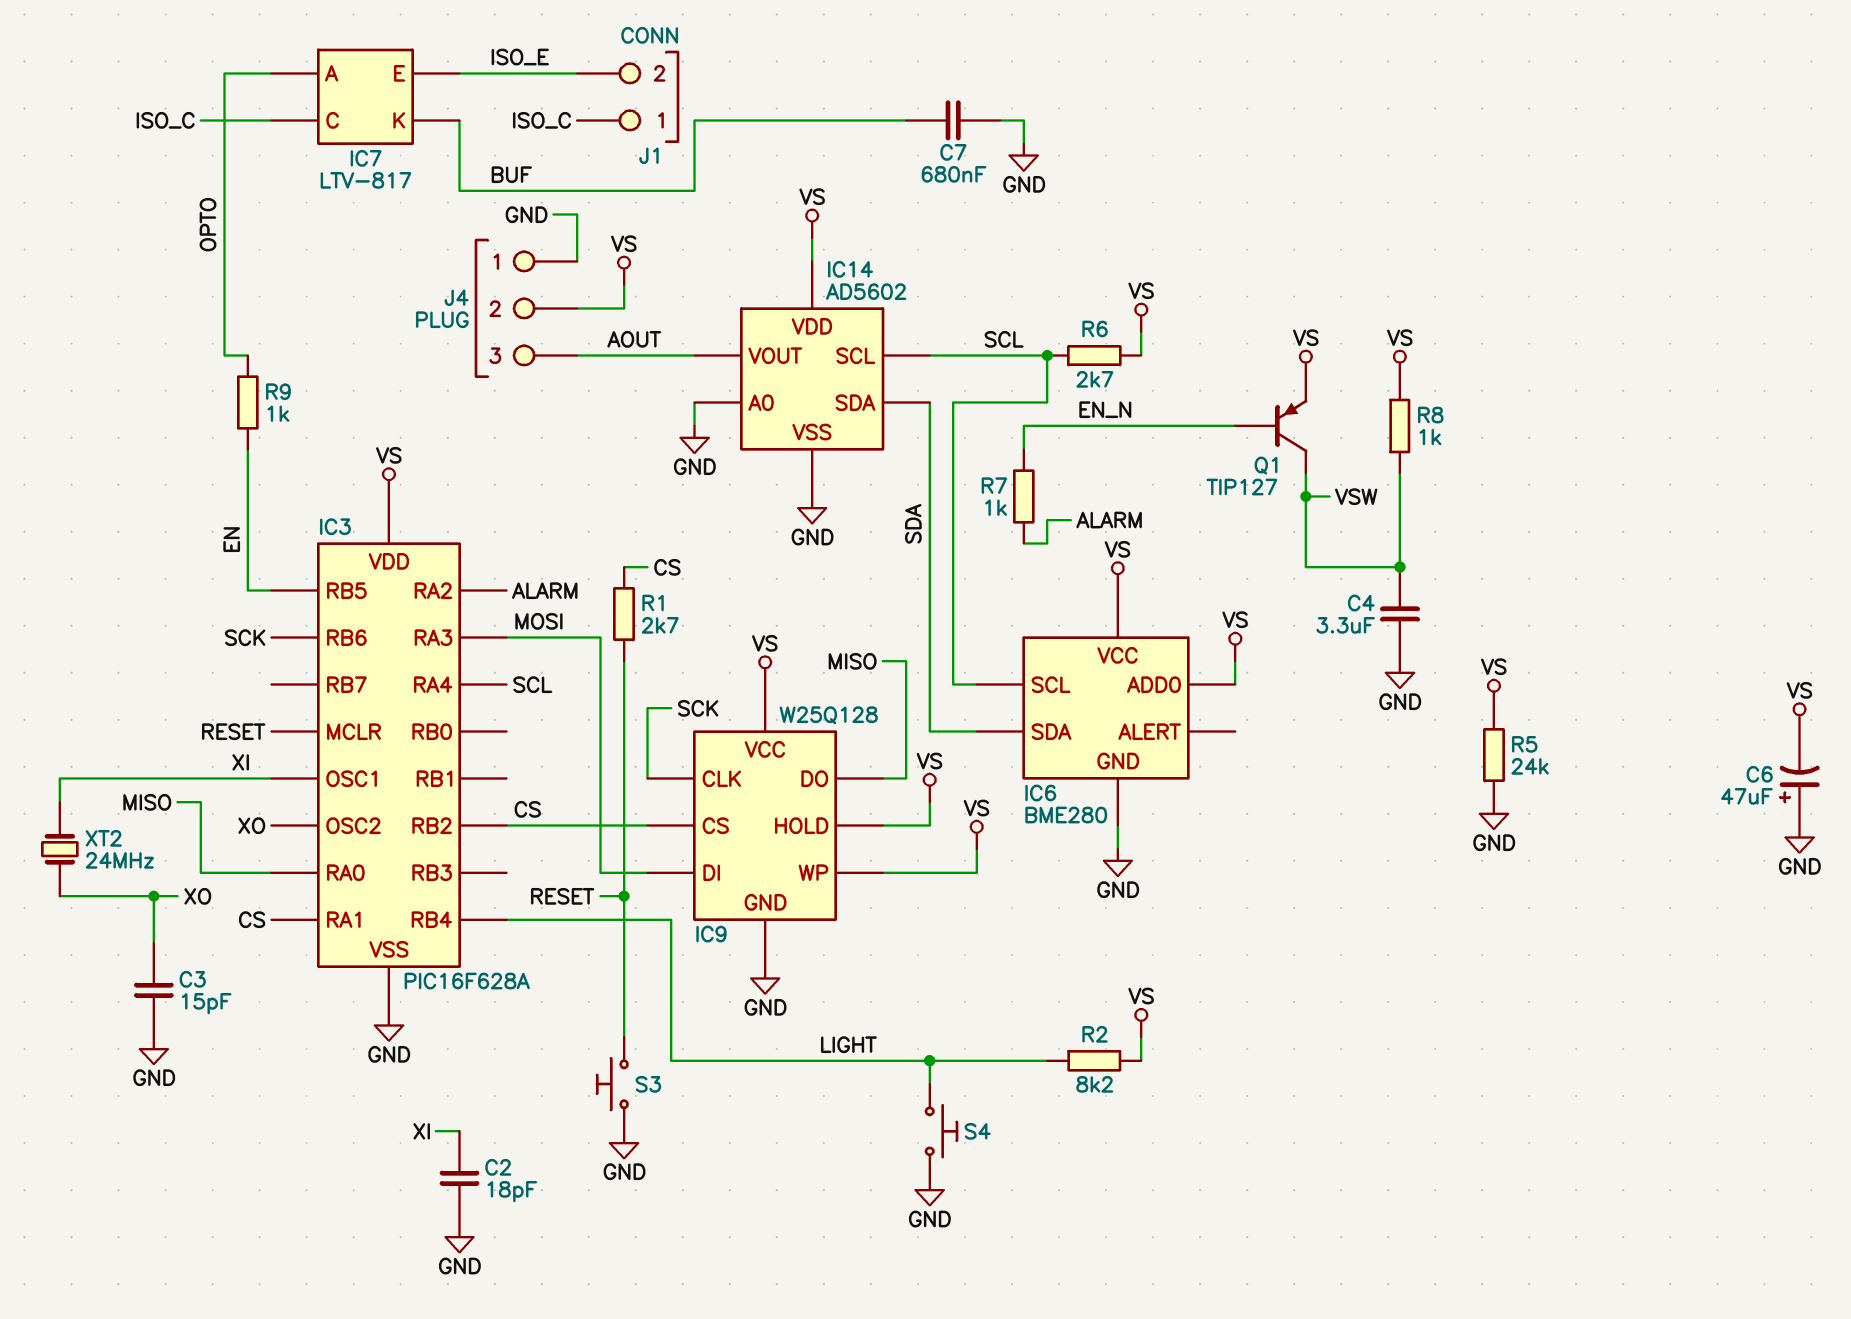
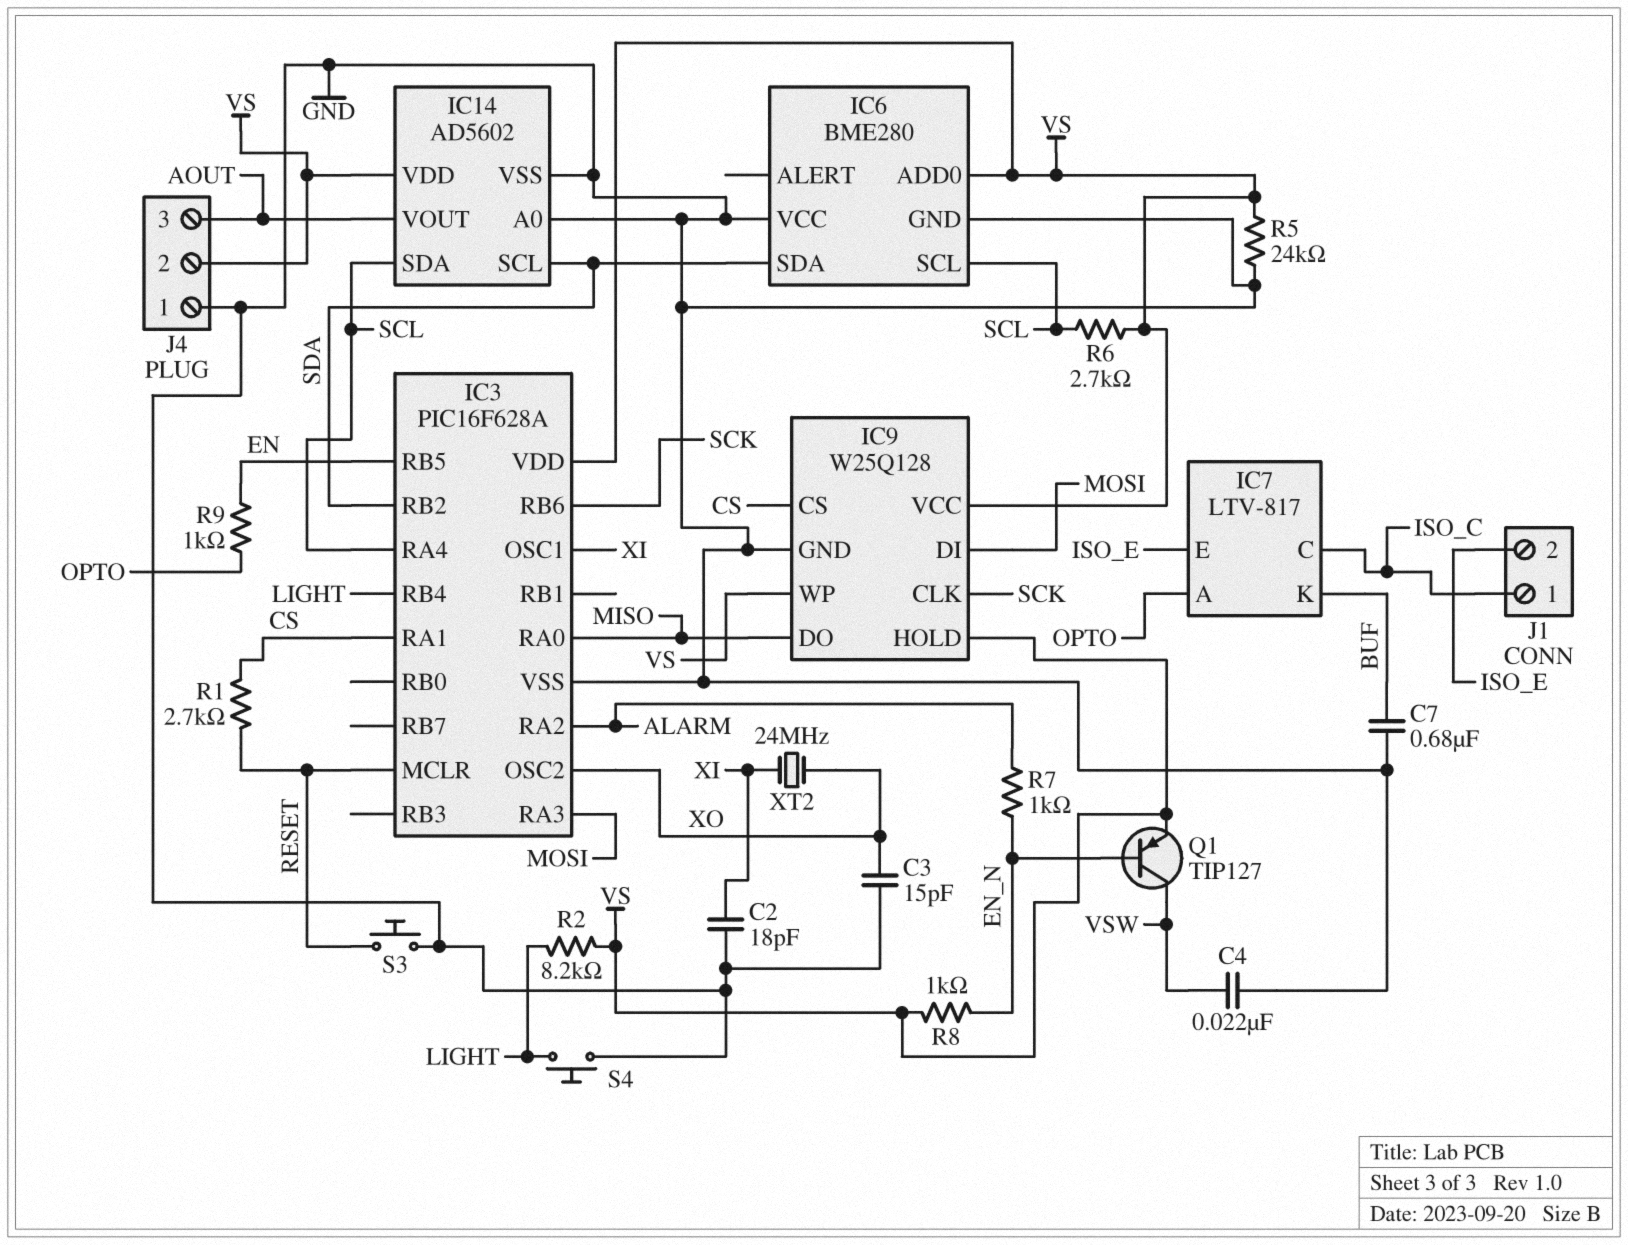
C4: 3.3uF (GND, VSW) -> 22nF (GND, VSW)
C6: 47uF (plus GND, minus VS) -> none
IC3 pin RB2: CS -> SDA
IC6 pin VCC: VS -> GND
IC14 pin SCL: SCL -> SDA
IC14 pin SDA: SDA -> SCL
R8: 1k (VS, VSW) -> 1k (EN_N, VS)

